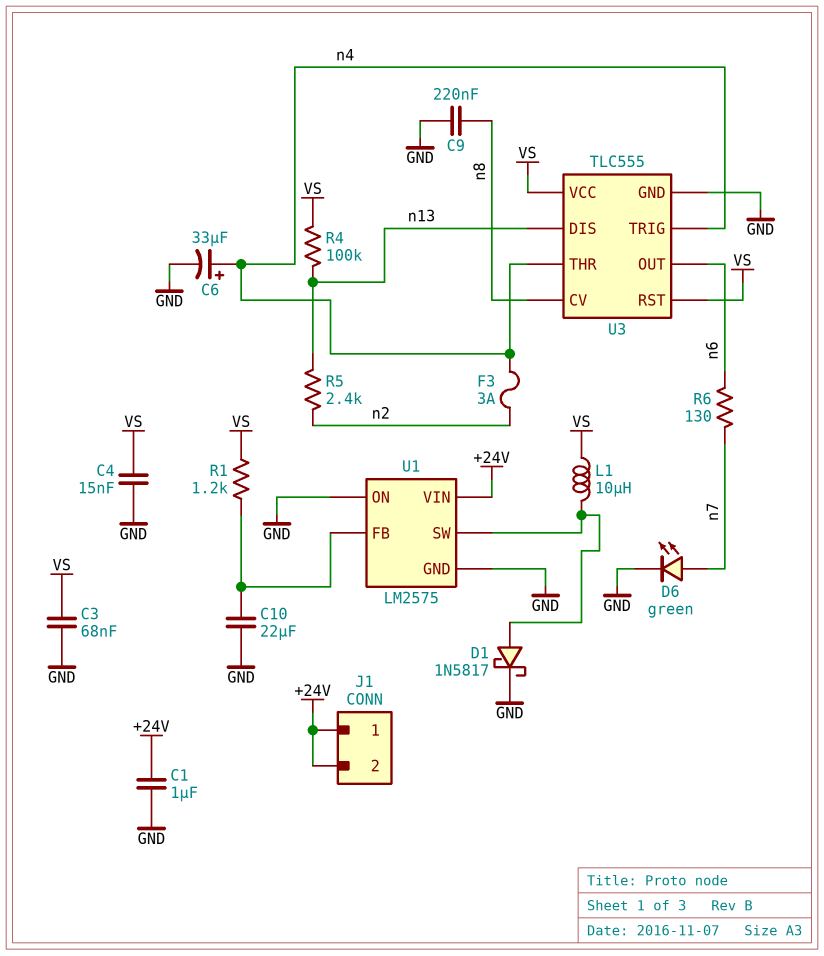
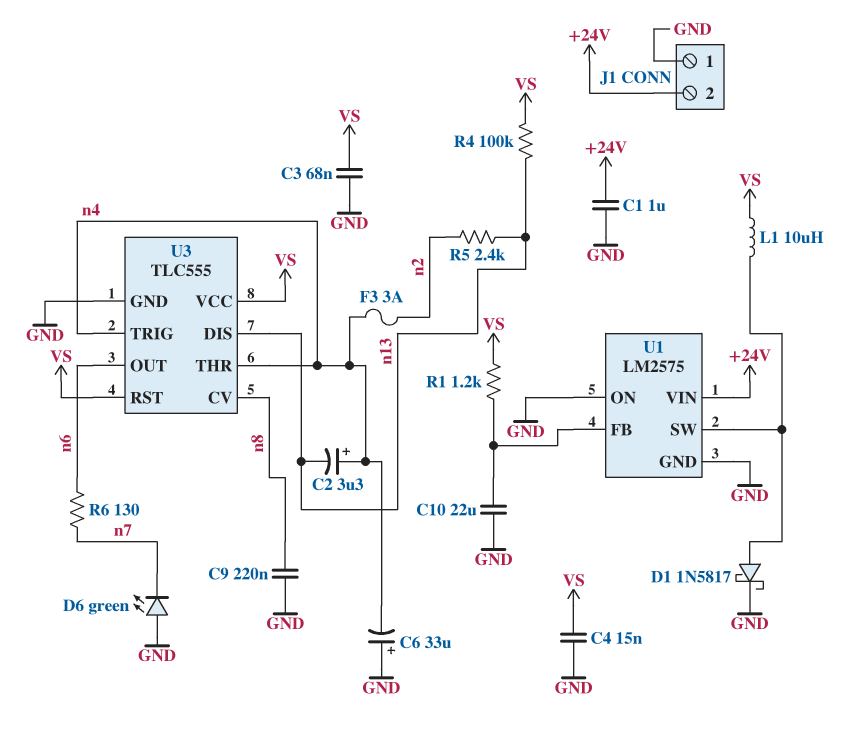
C2: none -> 3.3uF (plus n4, minus n13)
C6: 33uF (plus n4, minus GND) -> 33uF (plus GND, minus n4)
D6: LED green (A n7, K GND) -> LED green (A GND, K n7)
J1 pin 1: +24V -> GND

